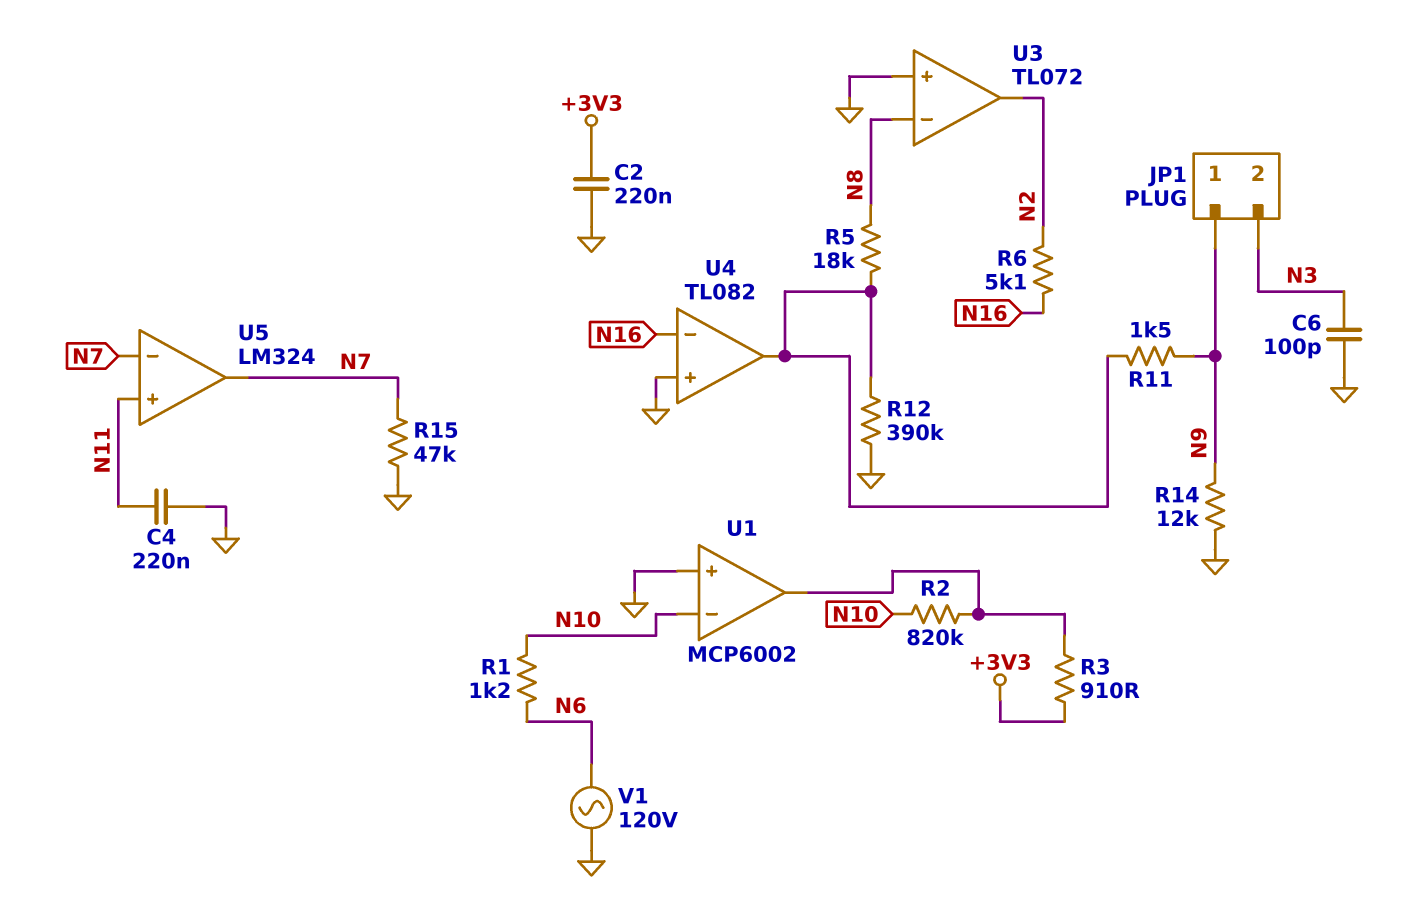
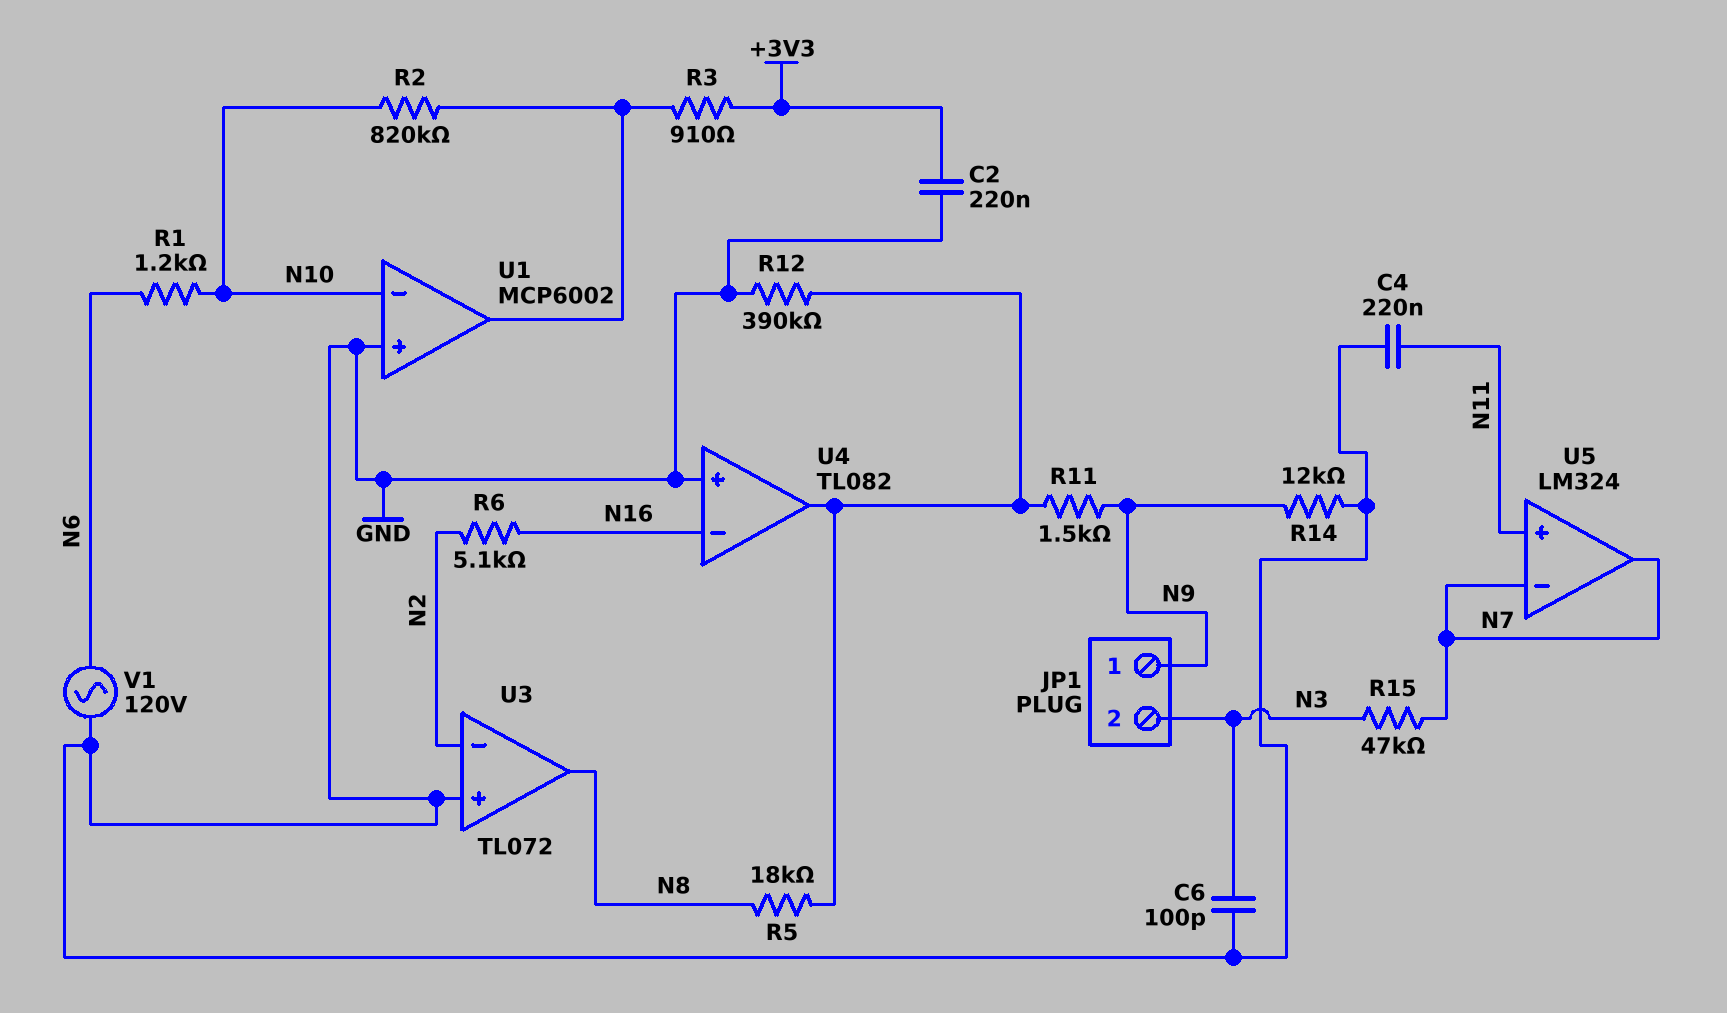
R15: 47k (GND, N7) -> 47k (N3, N7)
U3 pin in-: N8 -> N2
U3 pin out: N2 -> N8

